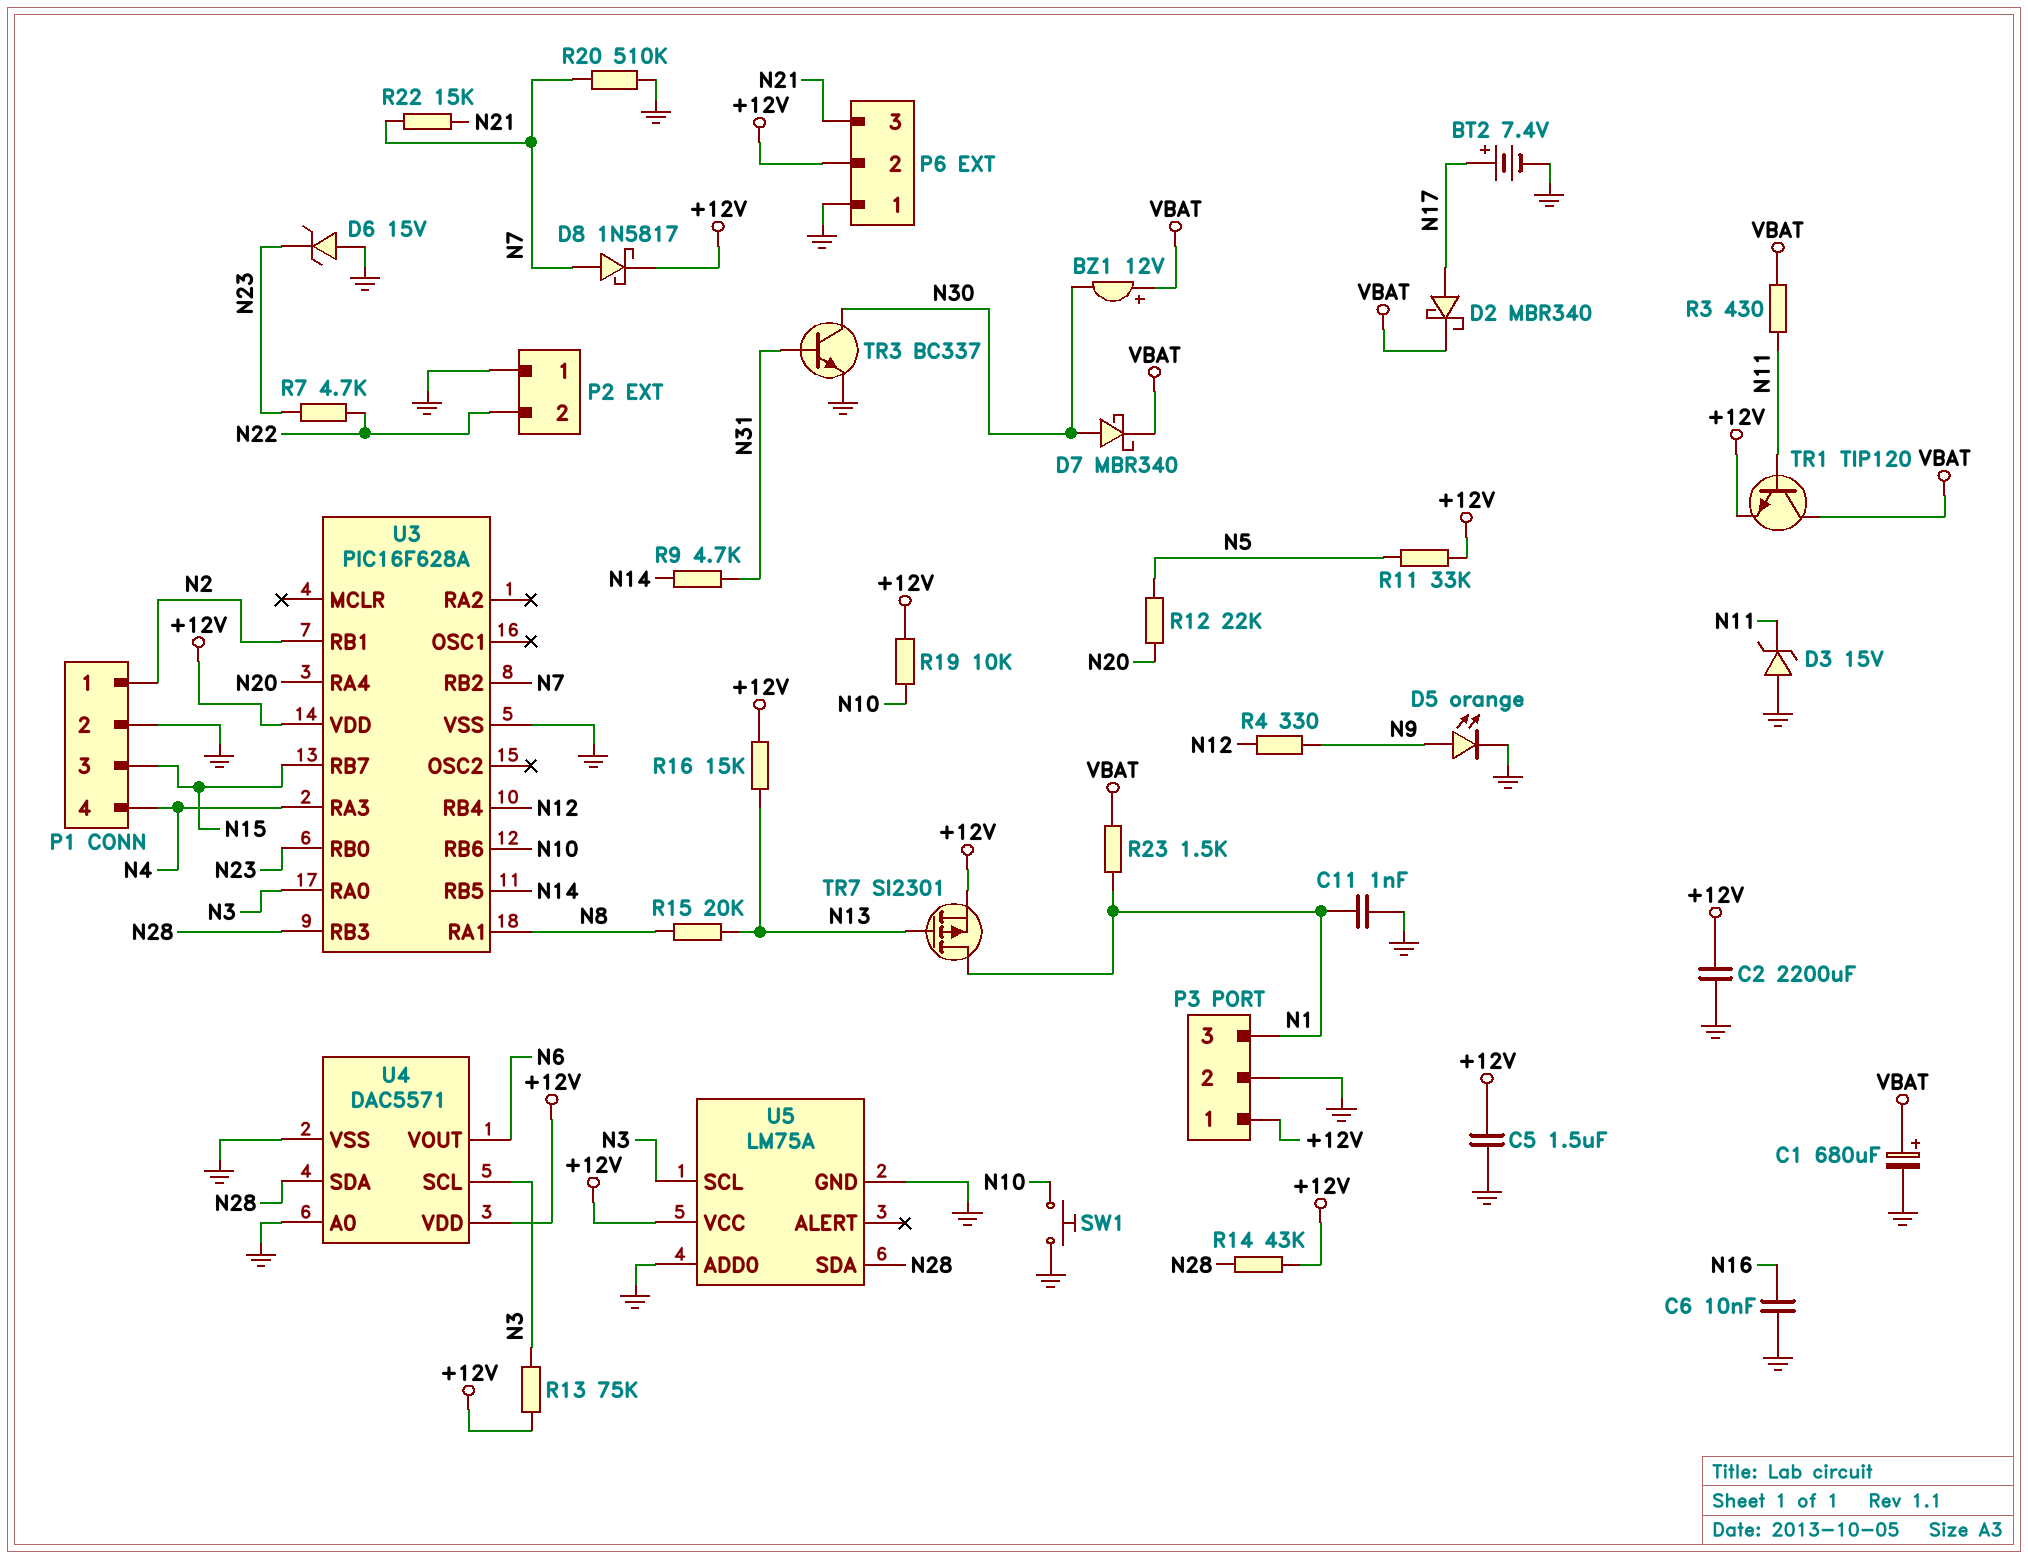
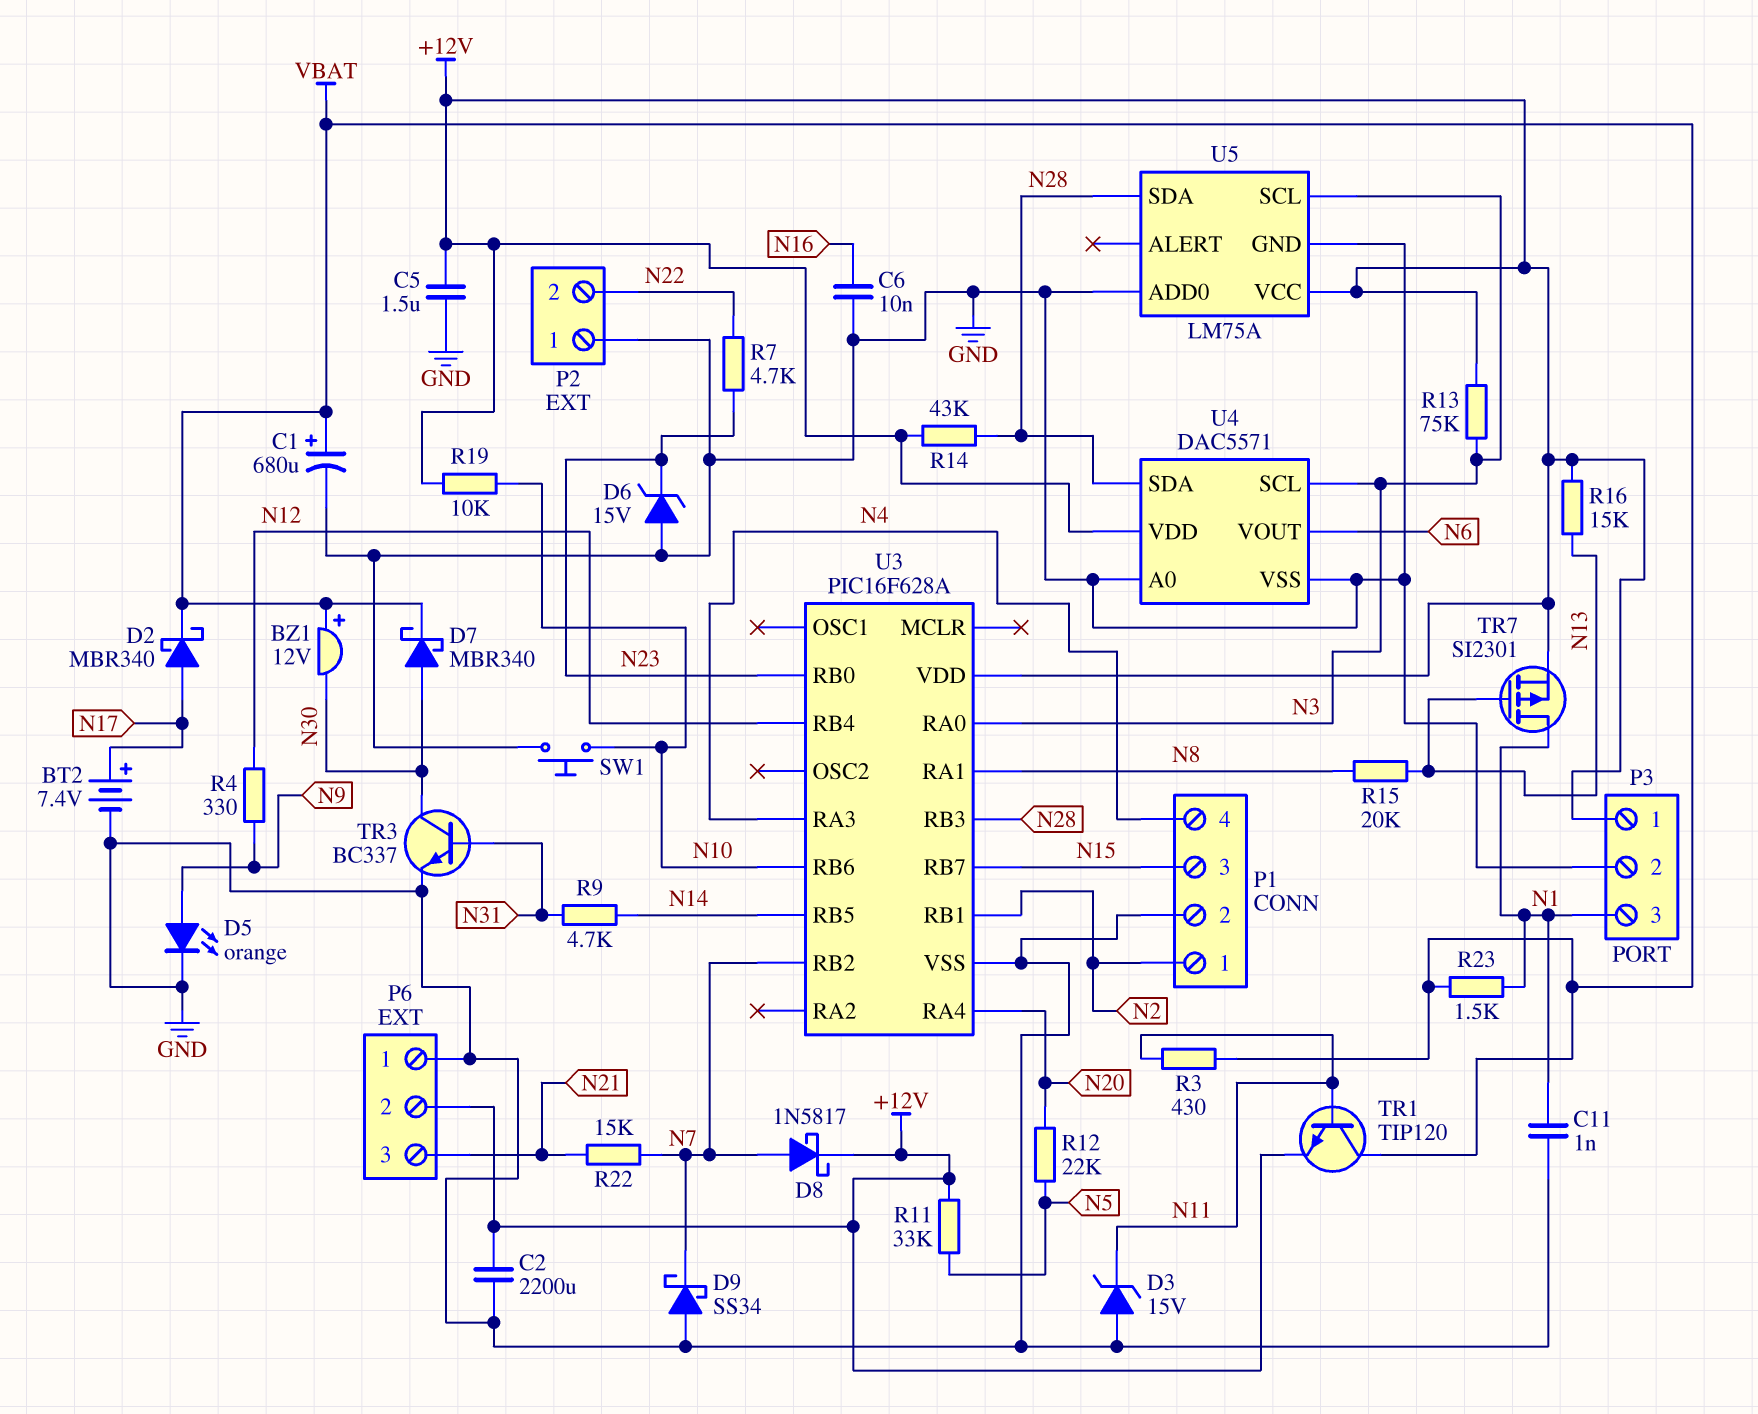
D9: none -> schottky SS34 (A GND, K N7)
R20: 510k (GND, N7) -> none

